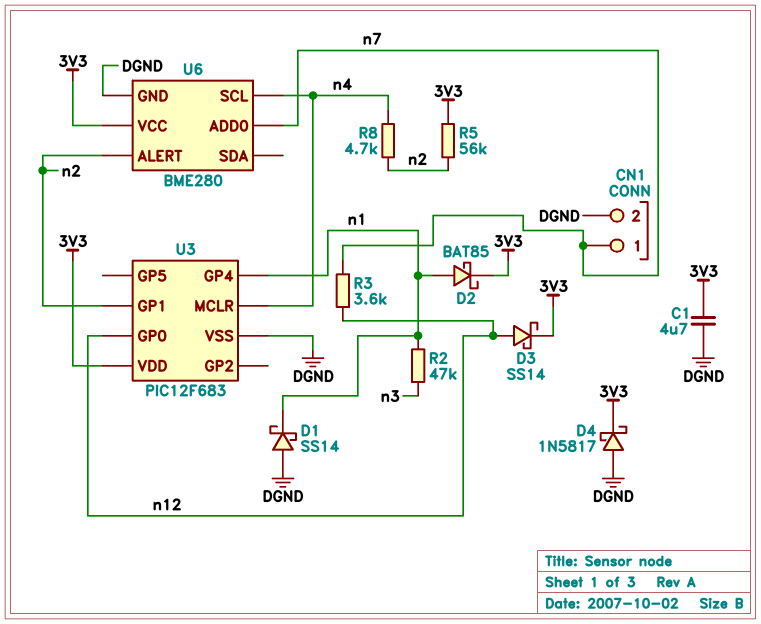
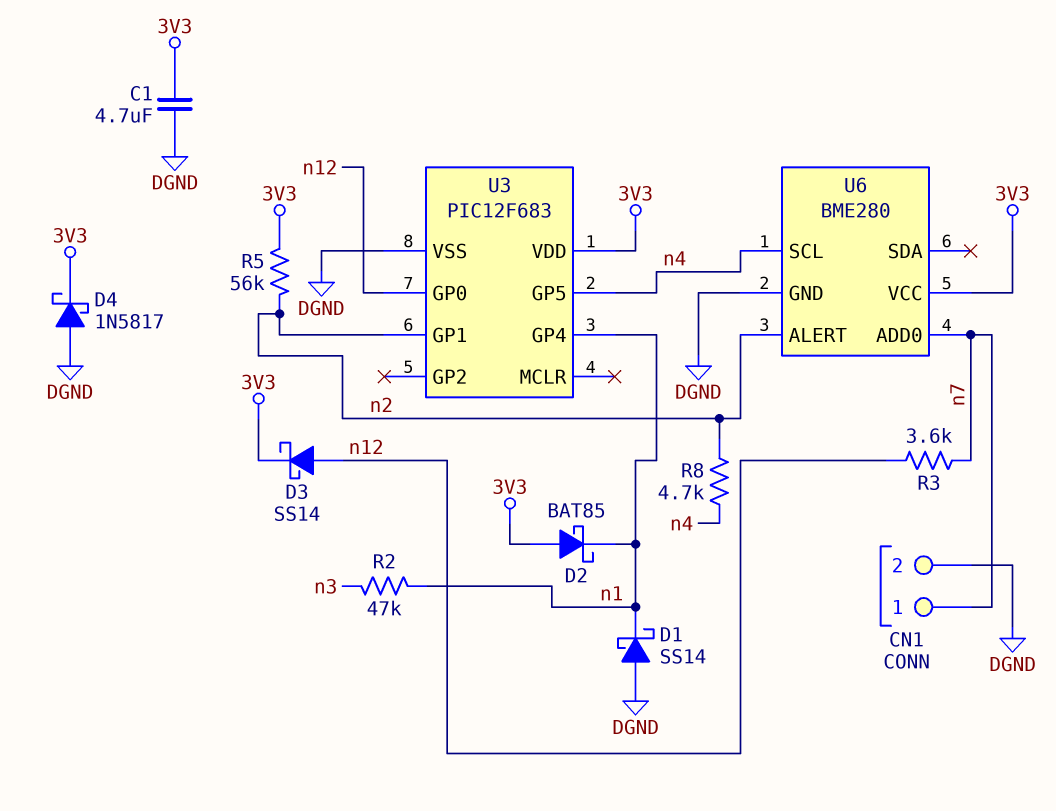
D2: schottky BAT85 (A n1, K 3V3) -> schottky BAT85 (A 3V3, K n1)
U3 pin GP5: none -> n4
U3 pin MCLR: n4 -> none

